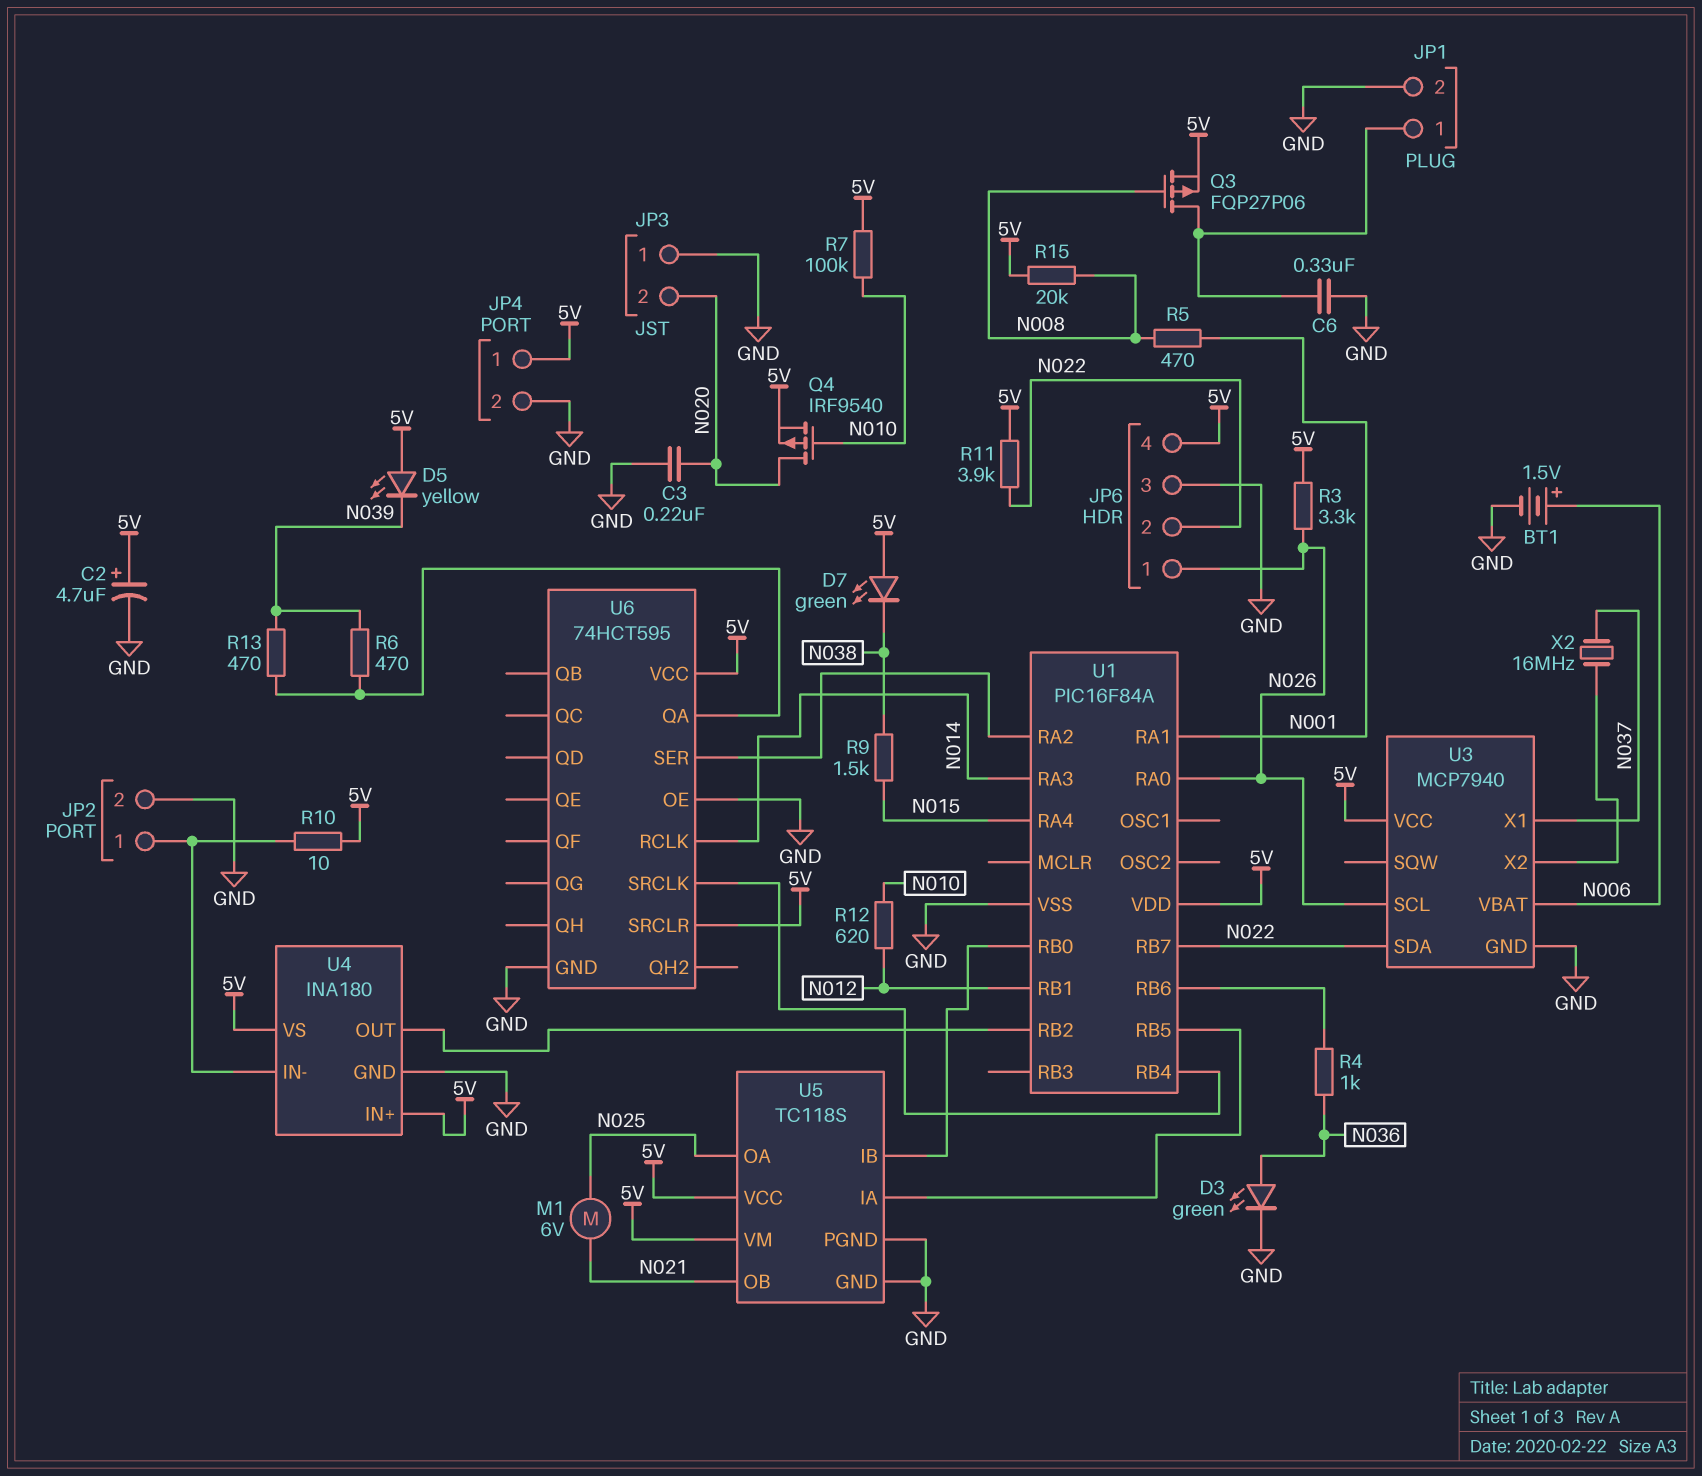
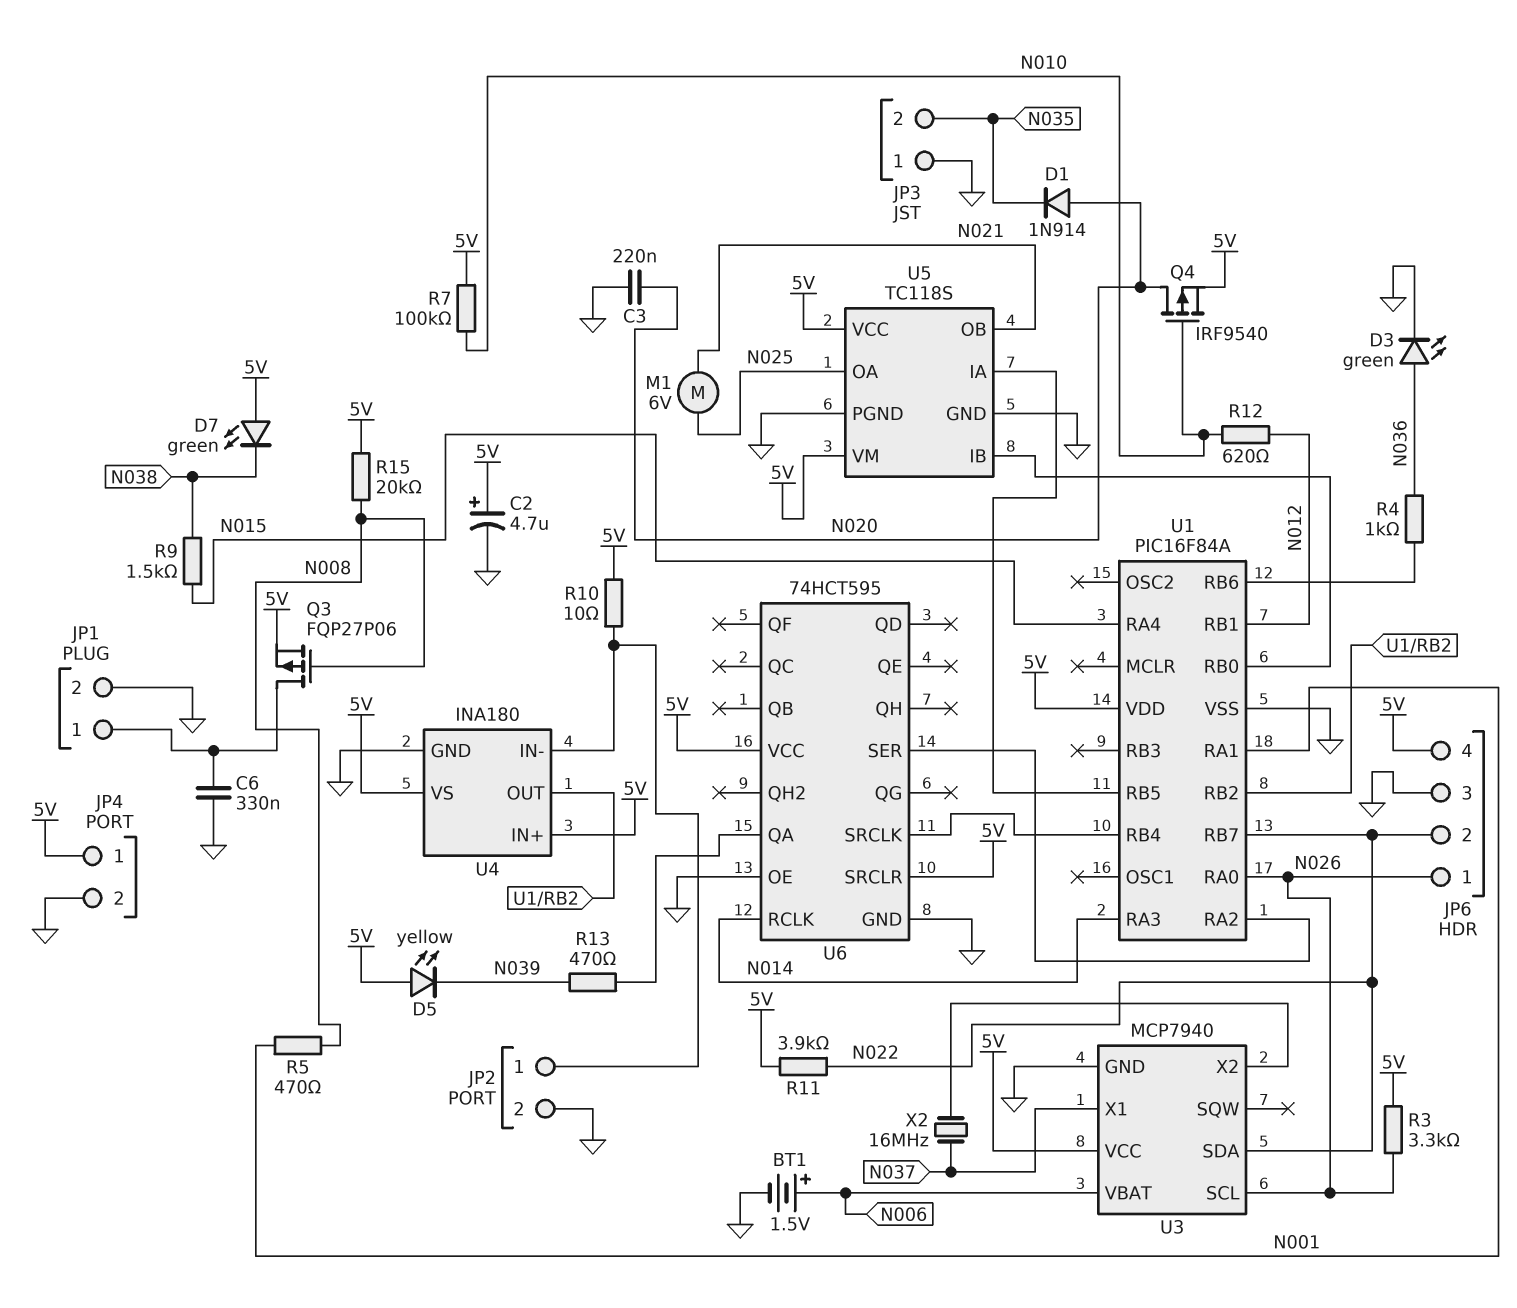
D1: none -> diode 1N914 (A N020, K N035)
JP3 pin 2: N020 -> N035
R6: 470 (N039, U6/QA) -> none

